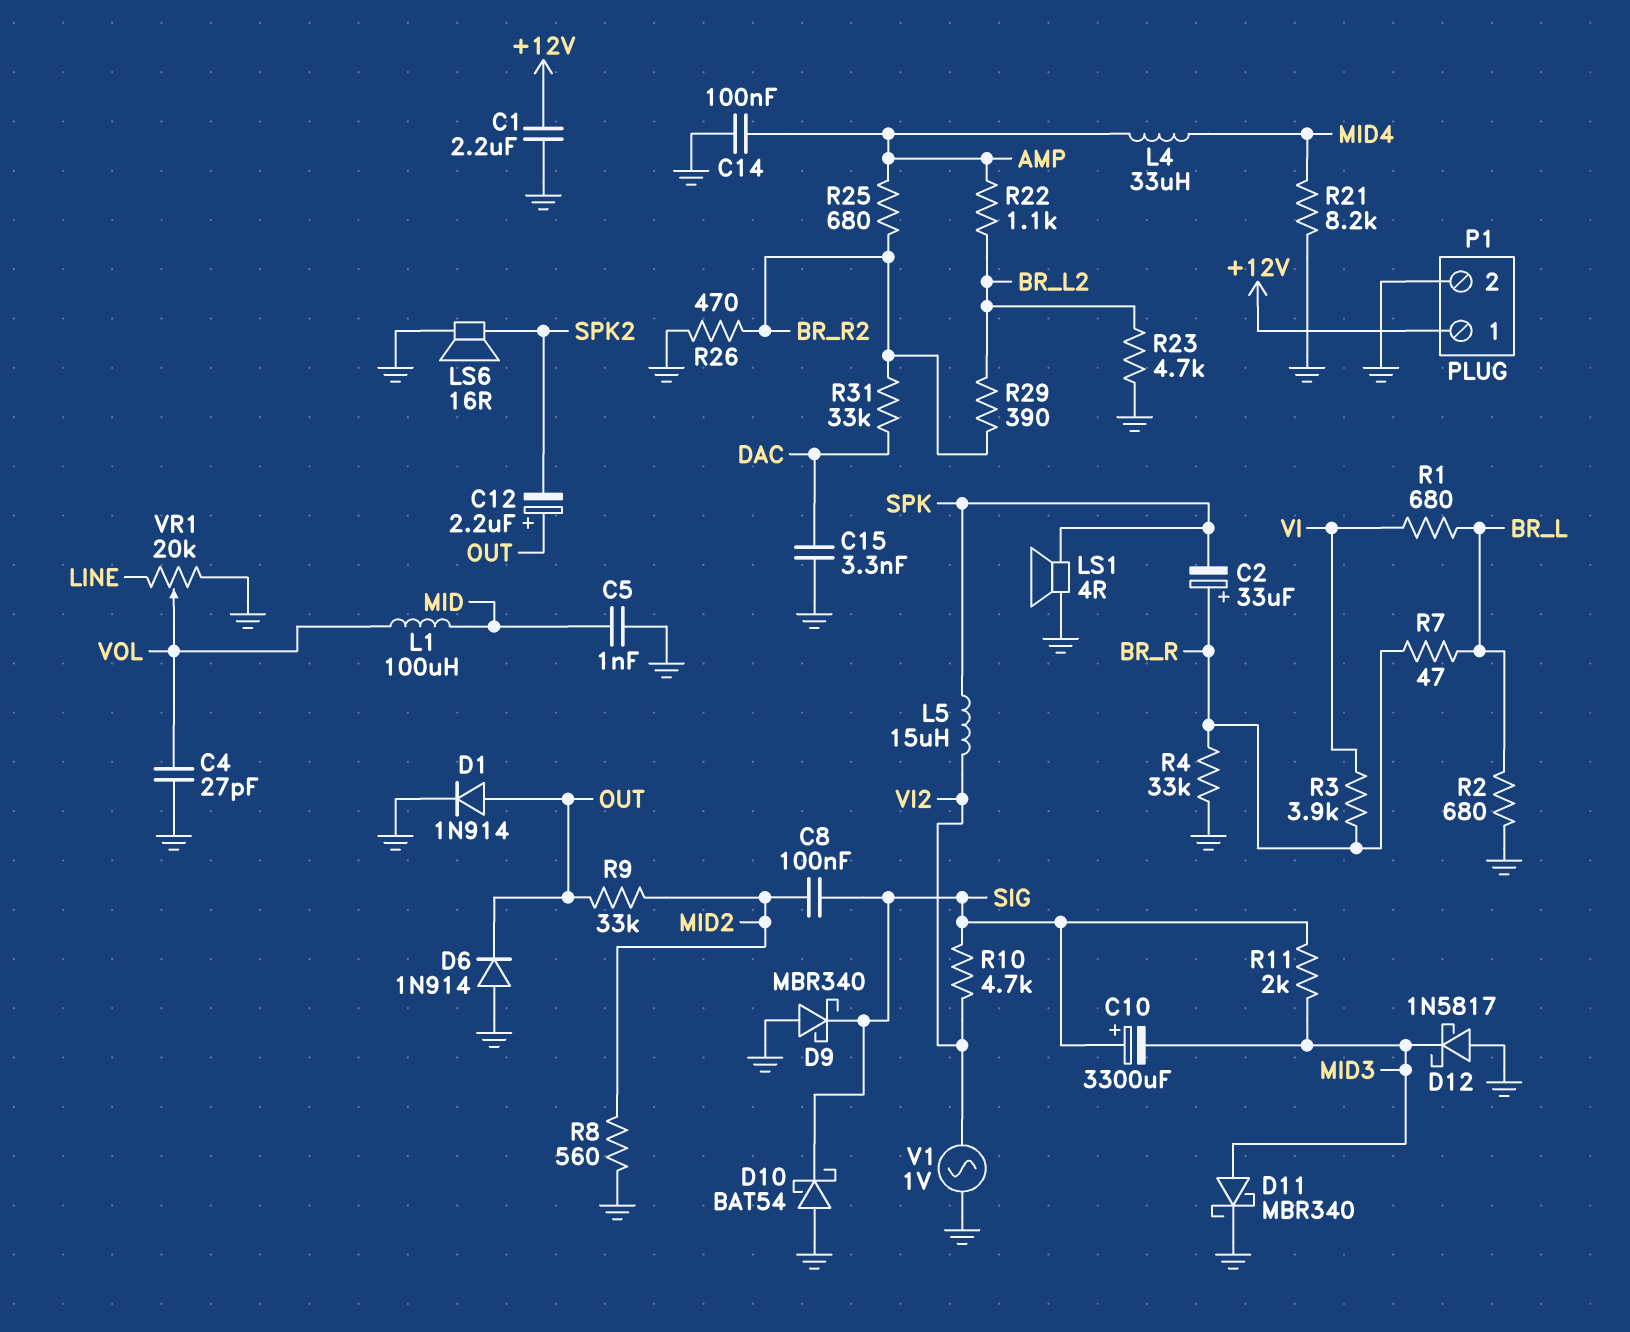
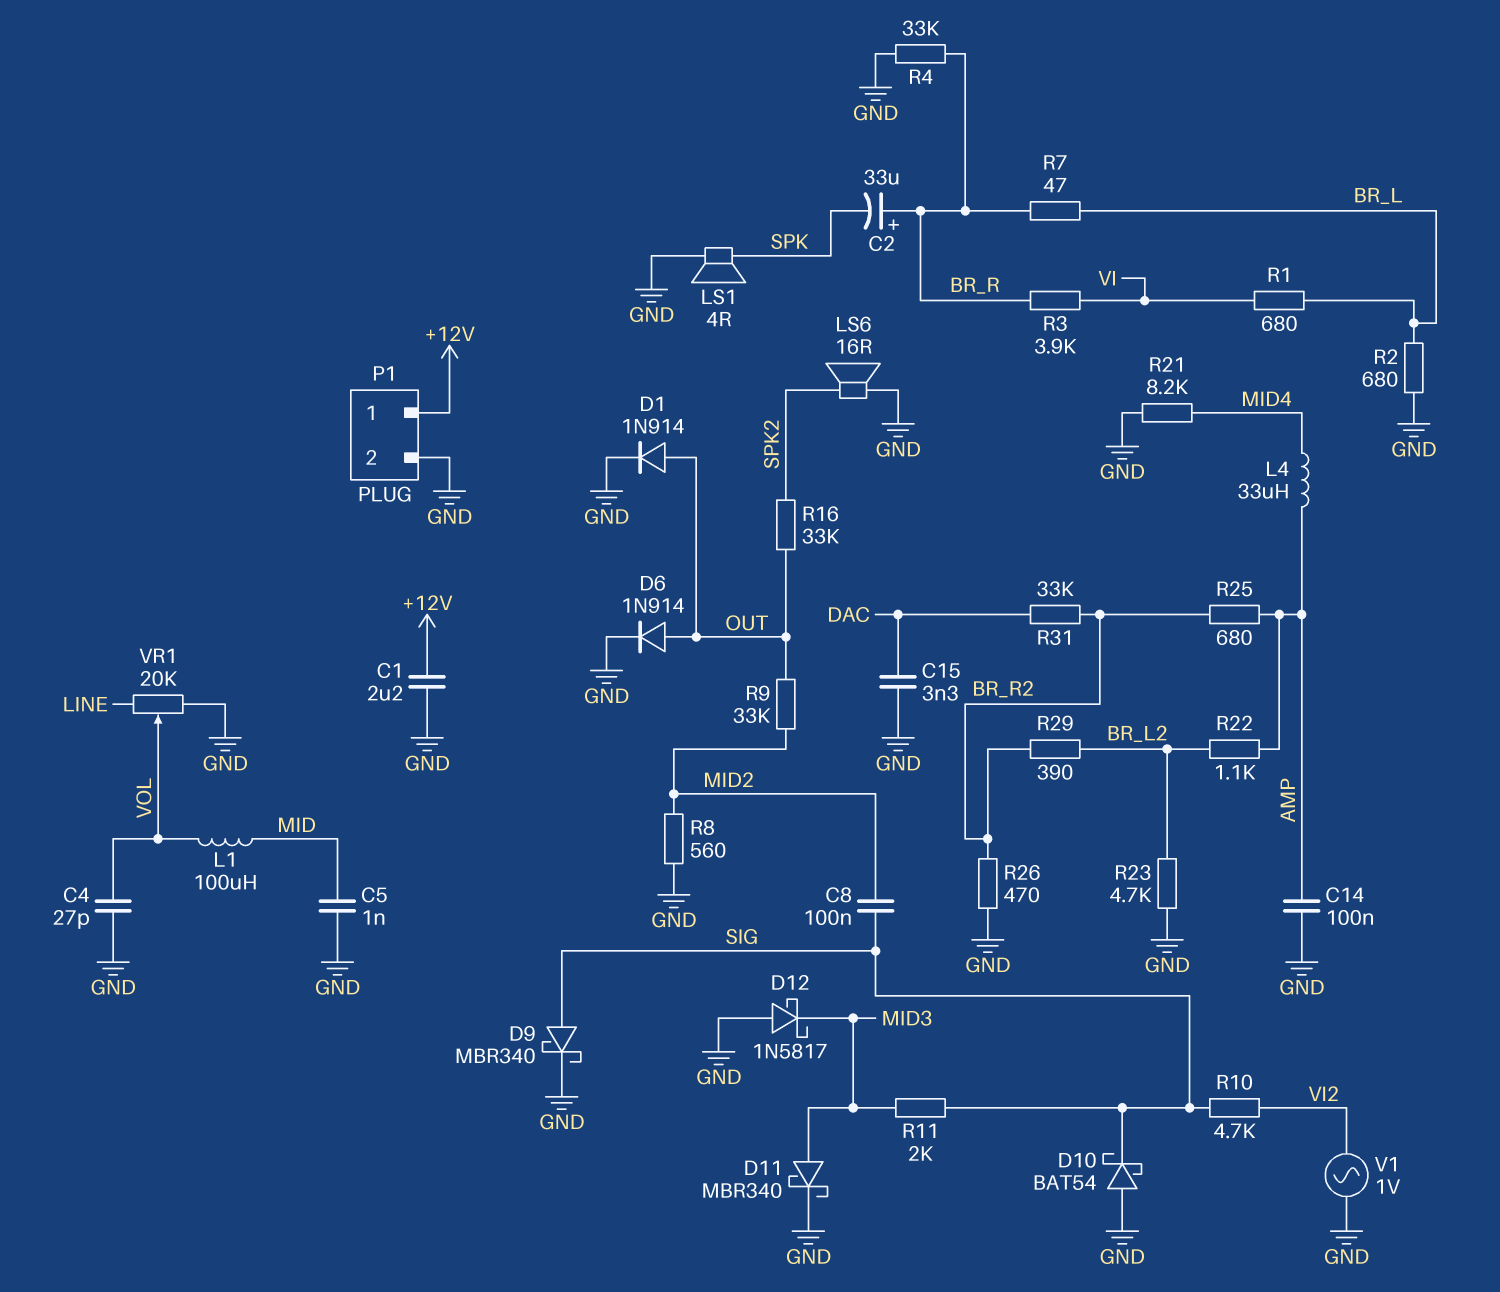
C10: 3300uF (plus SIG, minus MID3) -> none
C12: 2.2uF (plus OUT, minus SPK2) -> none
D6: diode 1N914 (A GND, K OUT) -> diode 1N914 (A OUT, K GND)
D9: schottky MBR340 (A GND, K SIG) -> schottky MBR340 (A SIG, K GND)
L5: 15uH (SPK, VI2) -> none
R16: none -> 33k (OUT, SPK2)

